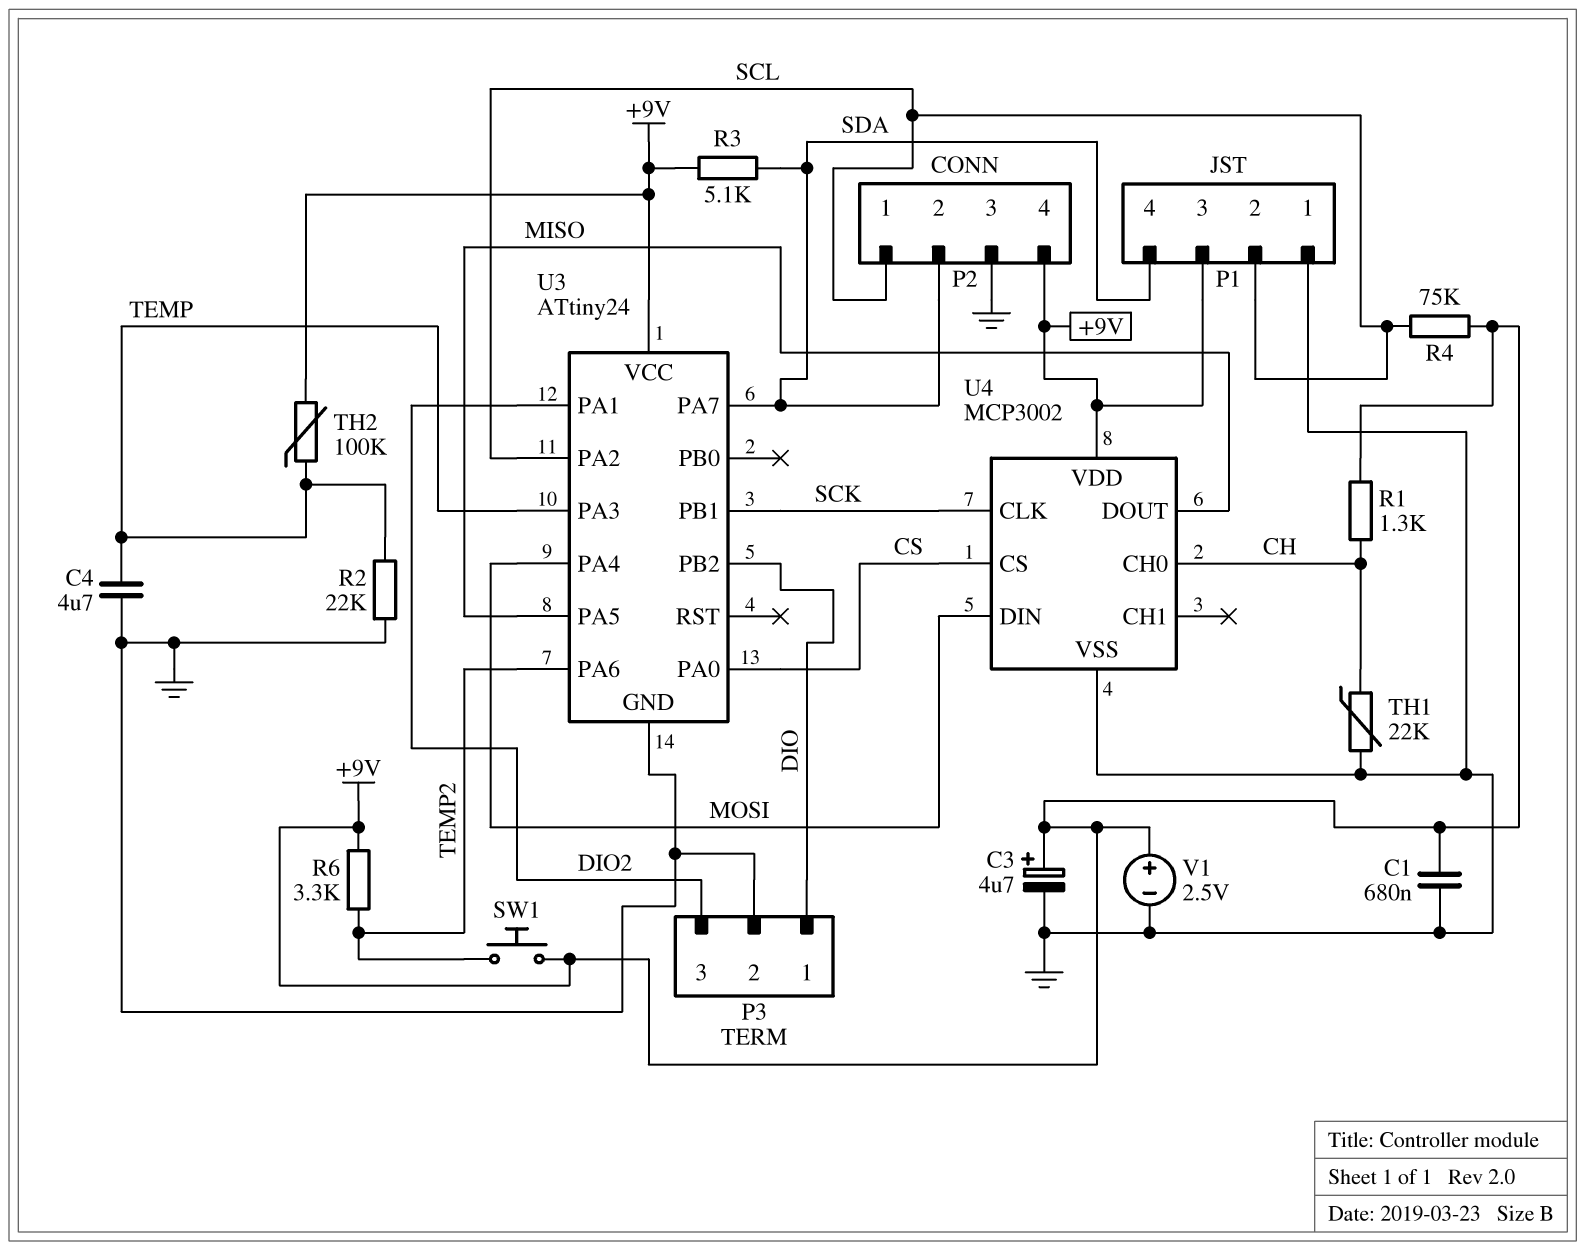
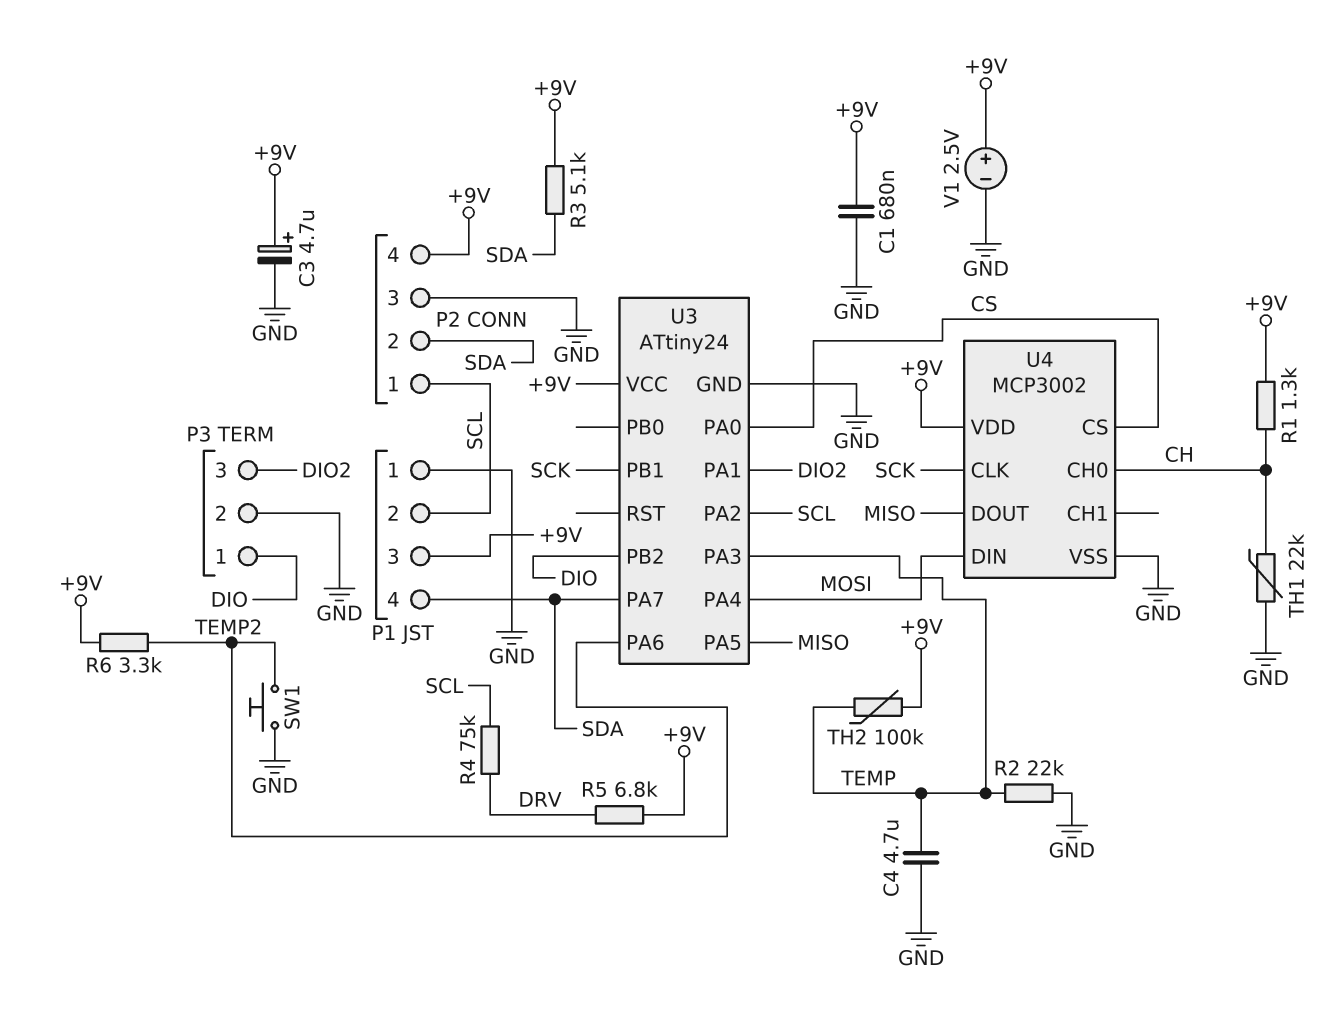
R4: 75k (+9V, SCL) -> 75k (DRV, SCL)
R5: none -> 6.8k (+9V, DRV)
SW1: button (+9V, TEMP2) -> button (GND, TEMP2)

